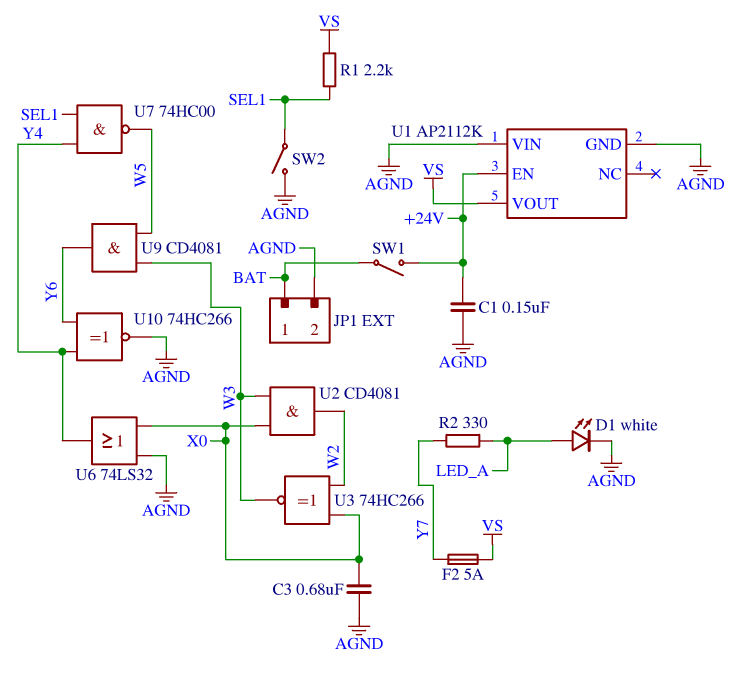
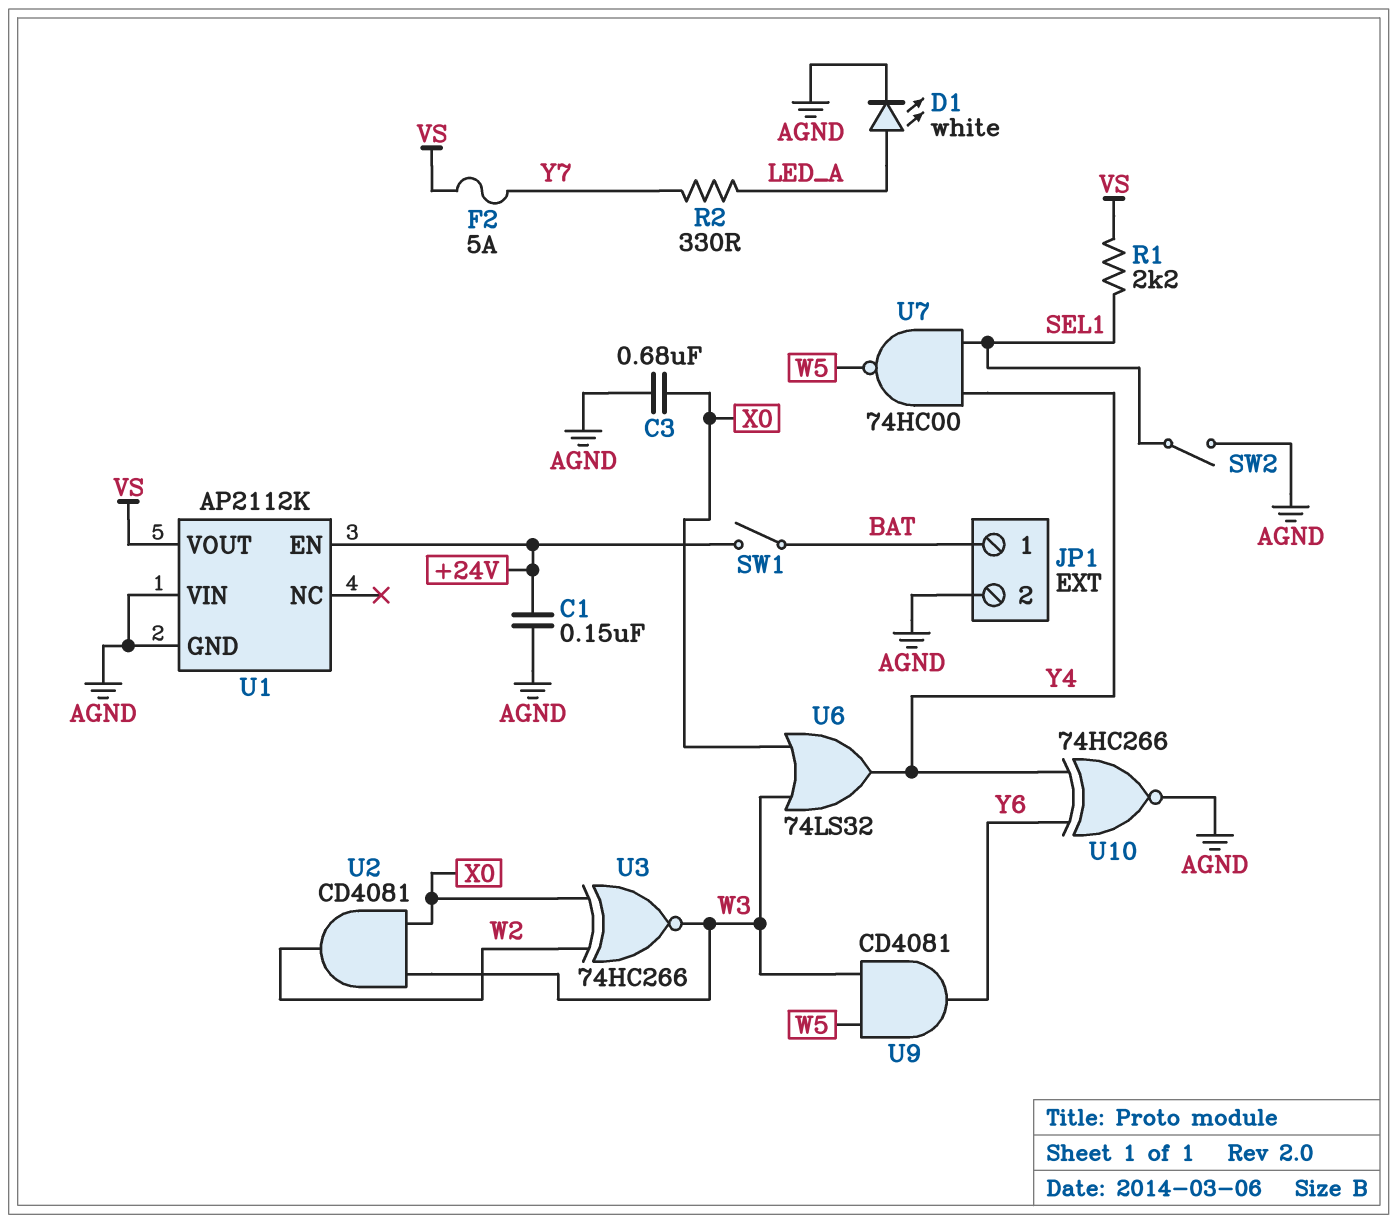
U6: OR 74LS32 (in AGND, in X0, out Y4) -> OR 74LS32 (in W3, in X0, out Y4)

